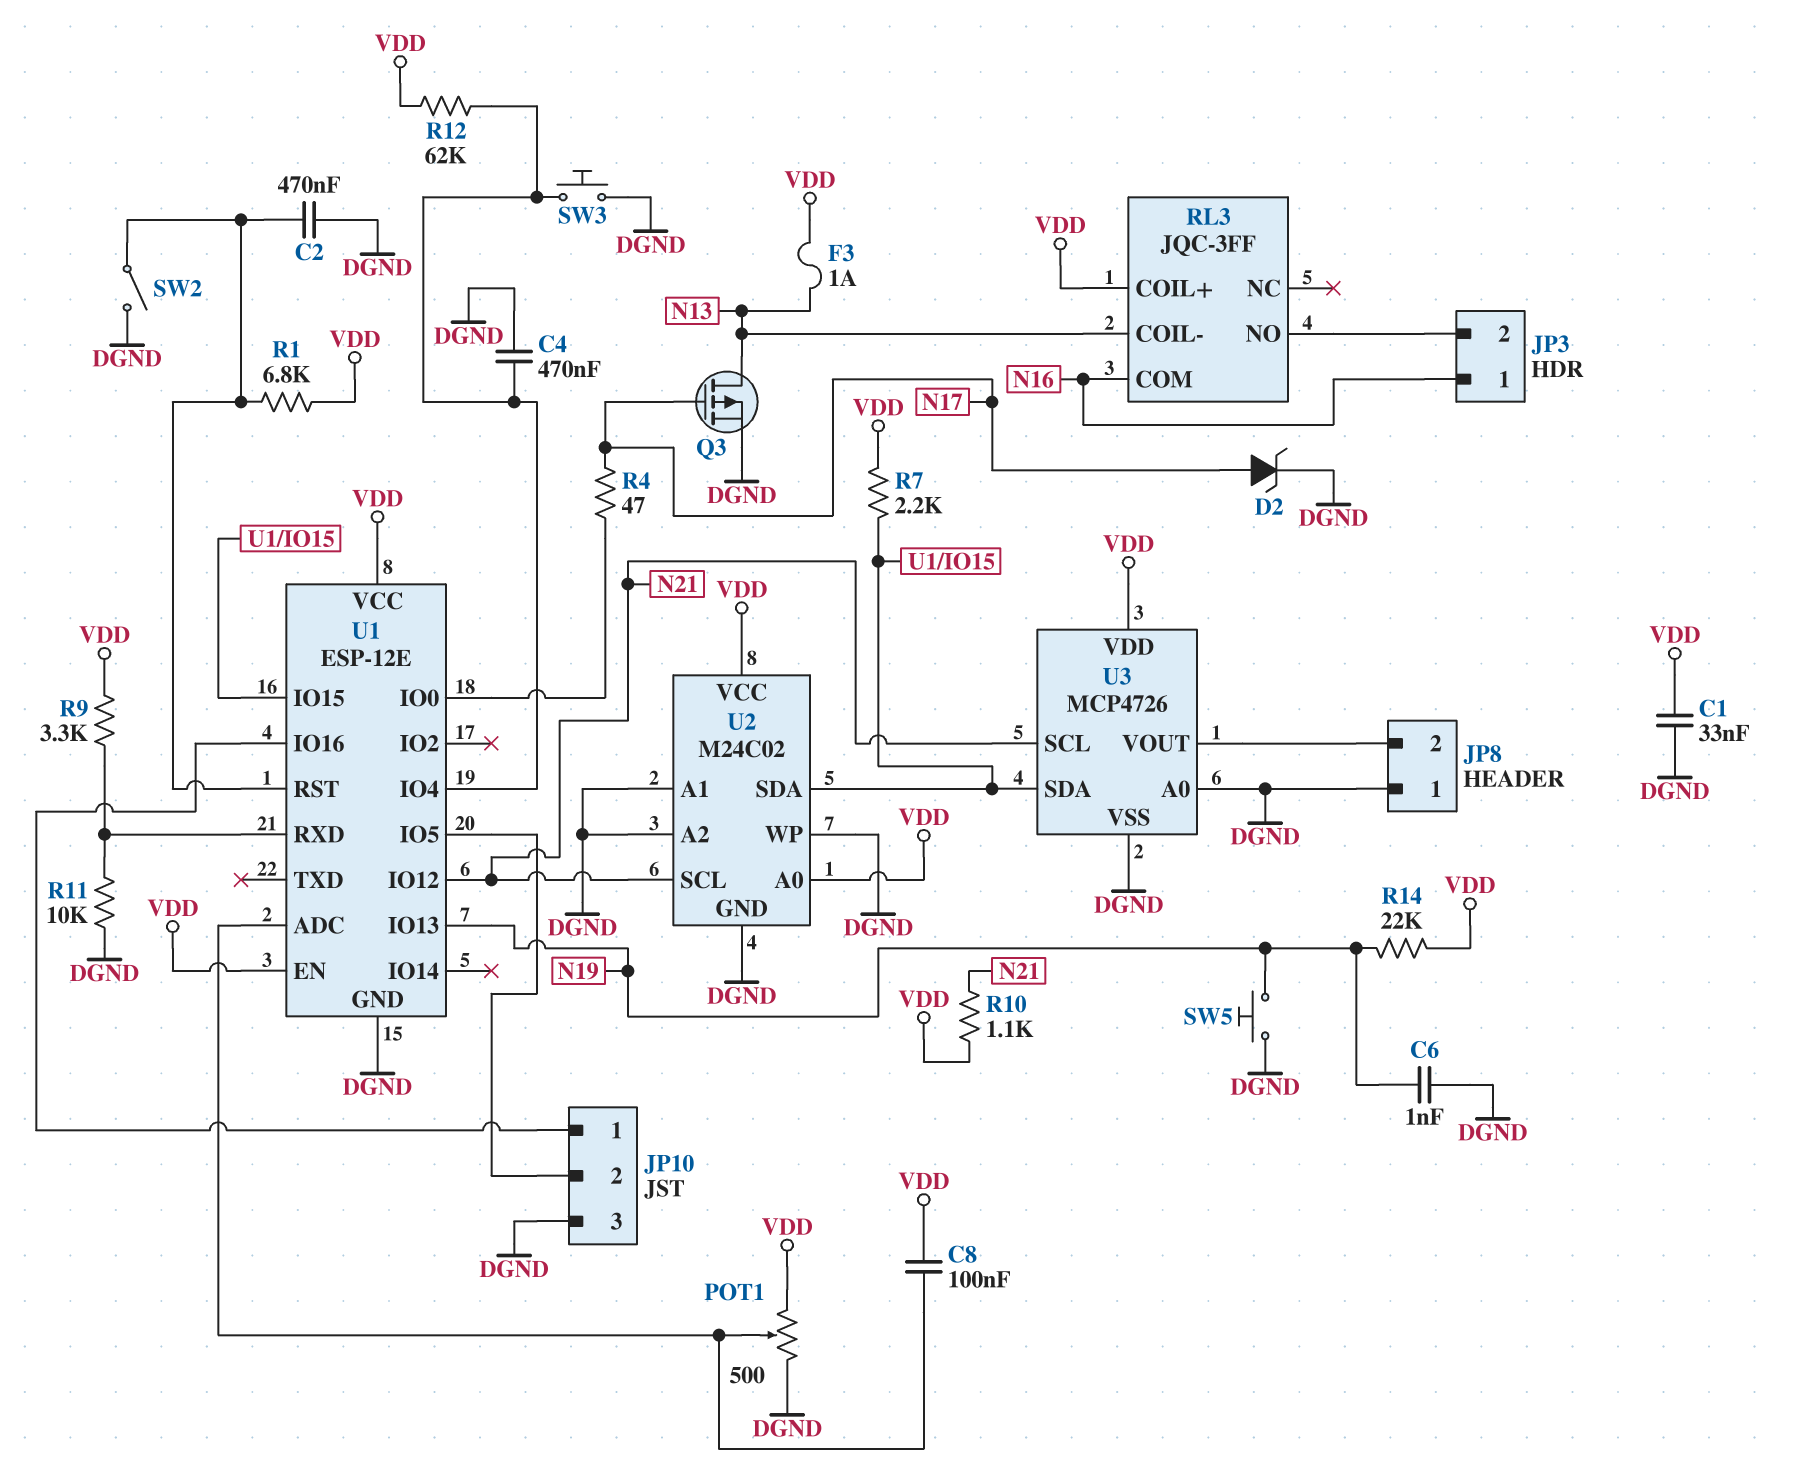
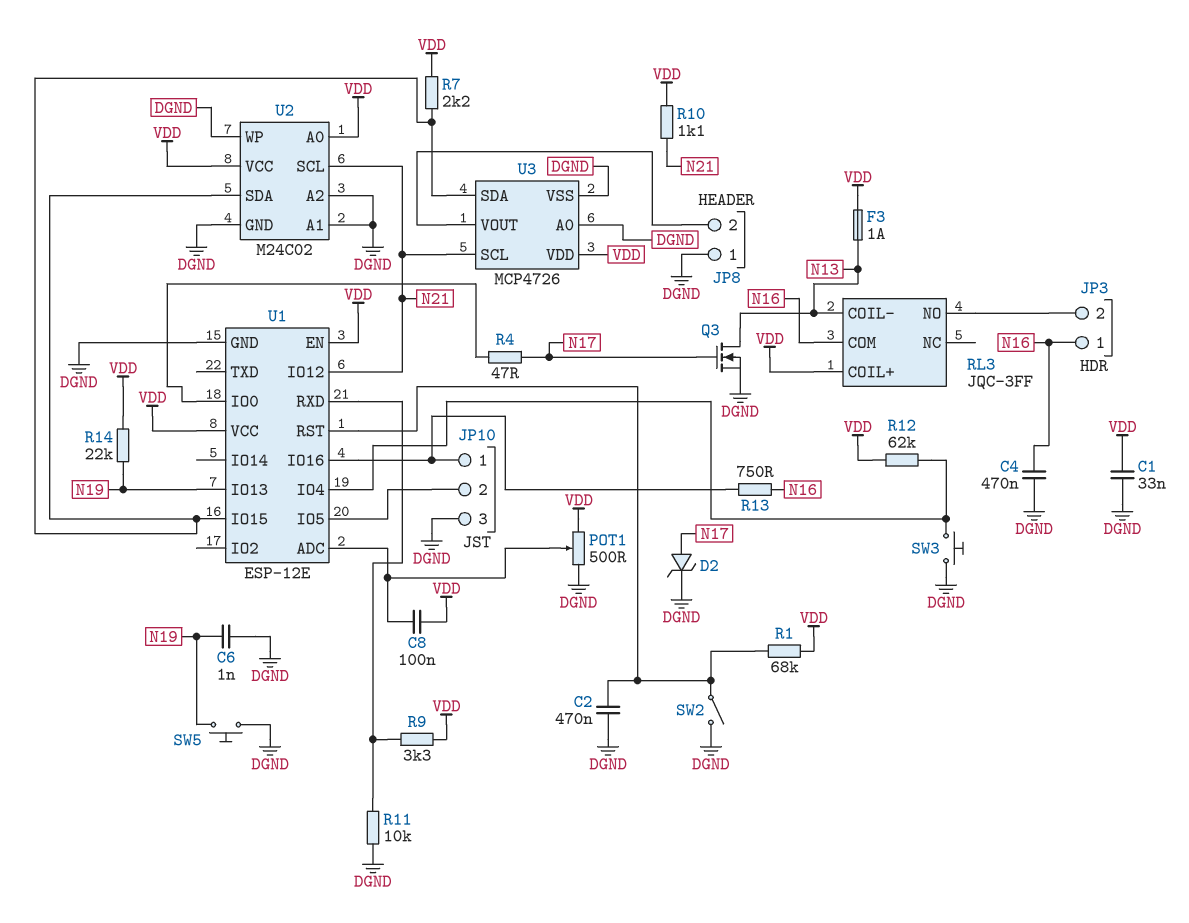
C4: 470nF (DGND, U1/IO4) -> 470nF (DGND, N16)
Q3: PMOS (G N17, D N13, S DGND) -> NMOS (G N17, D N13, S DGND)
R1: 6.8k (U1/RST, VDD) -> 68k (U1/RST, VDD)
R13: none -> 750 (JP10/1, N16)

